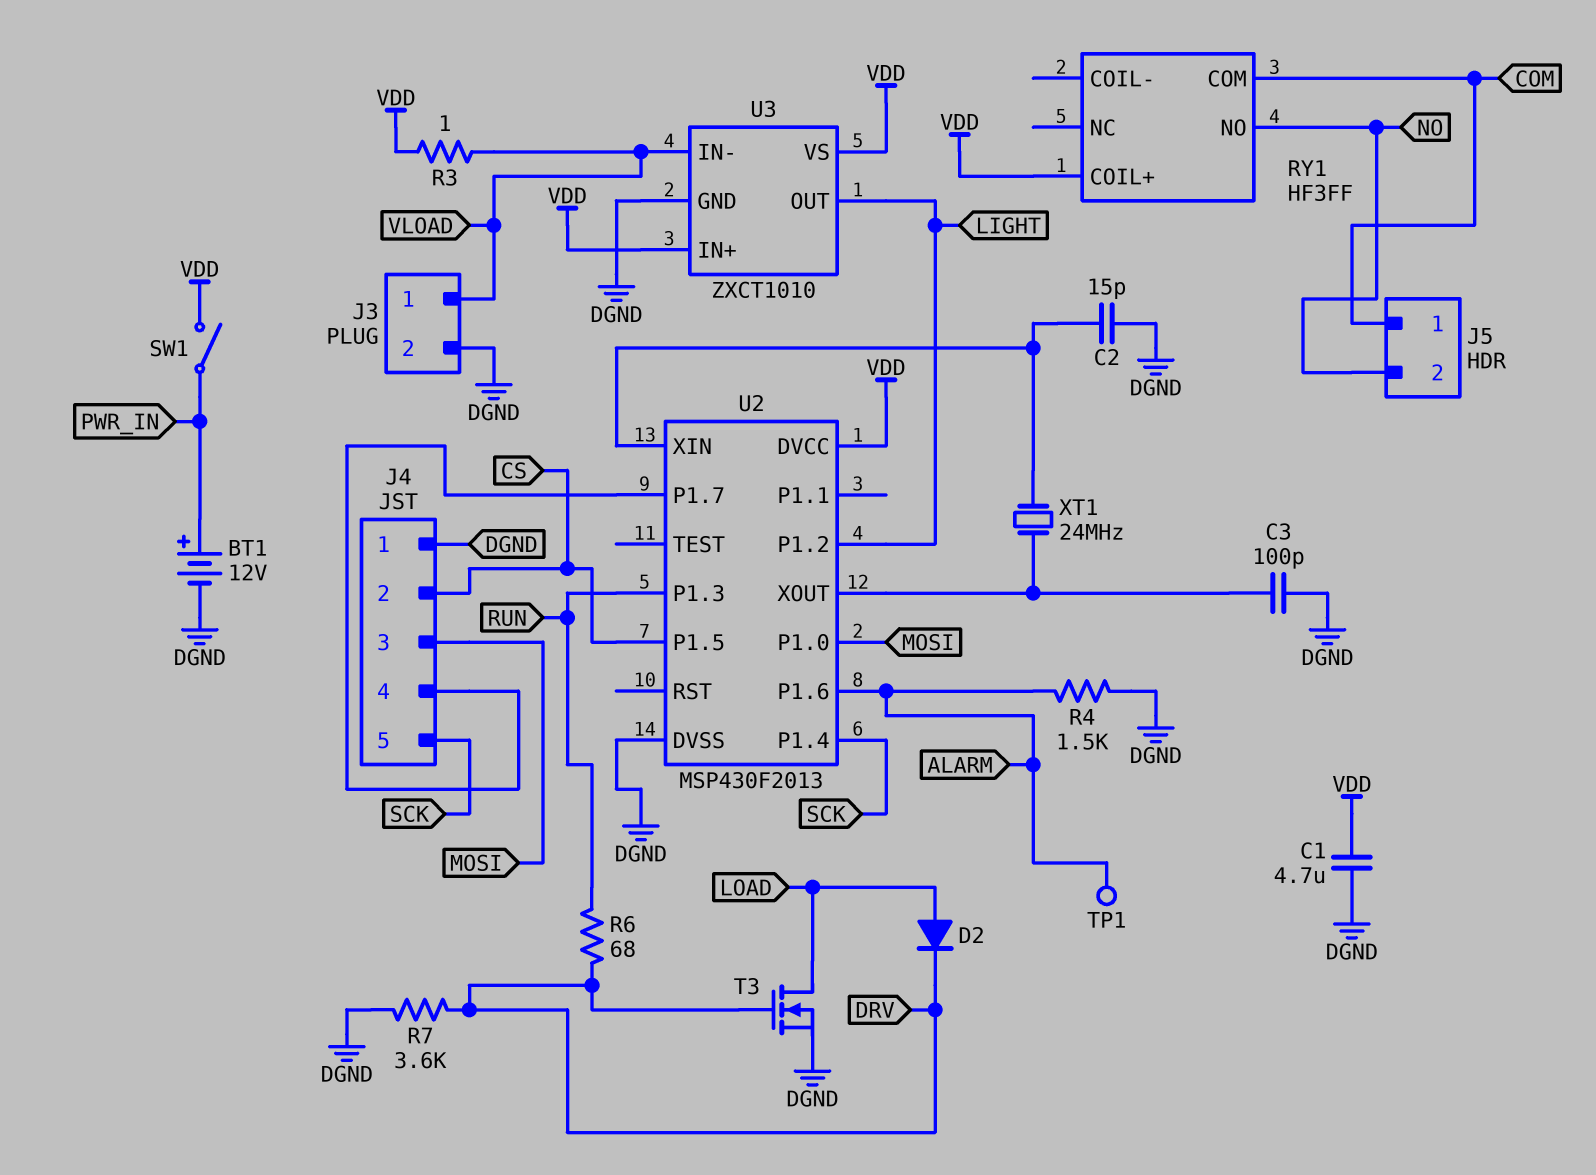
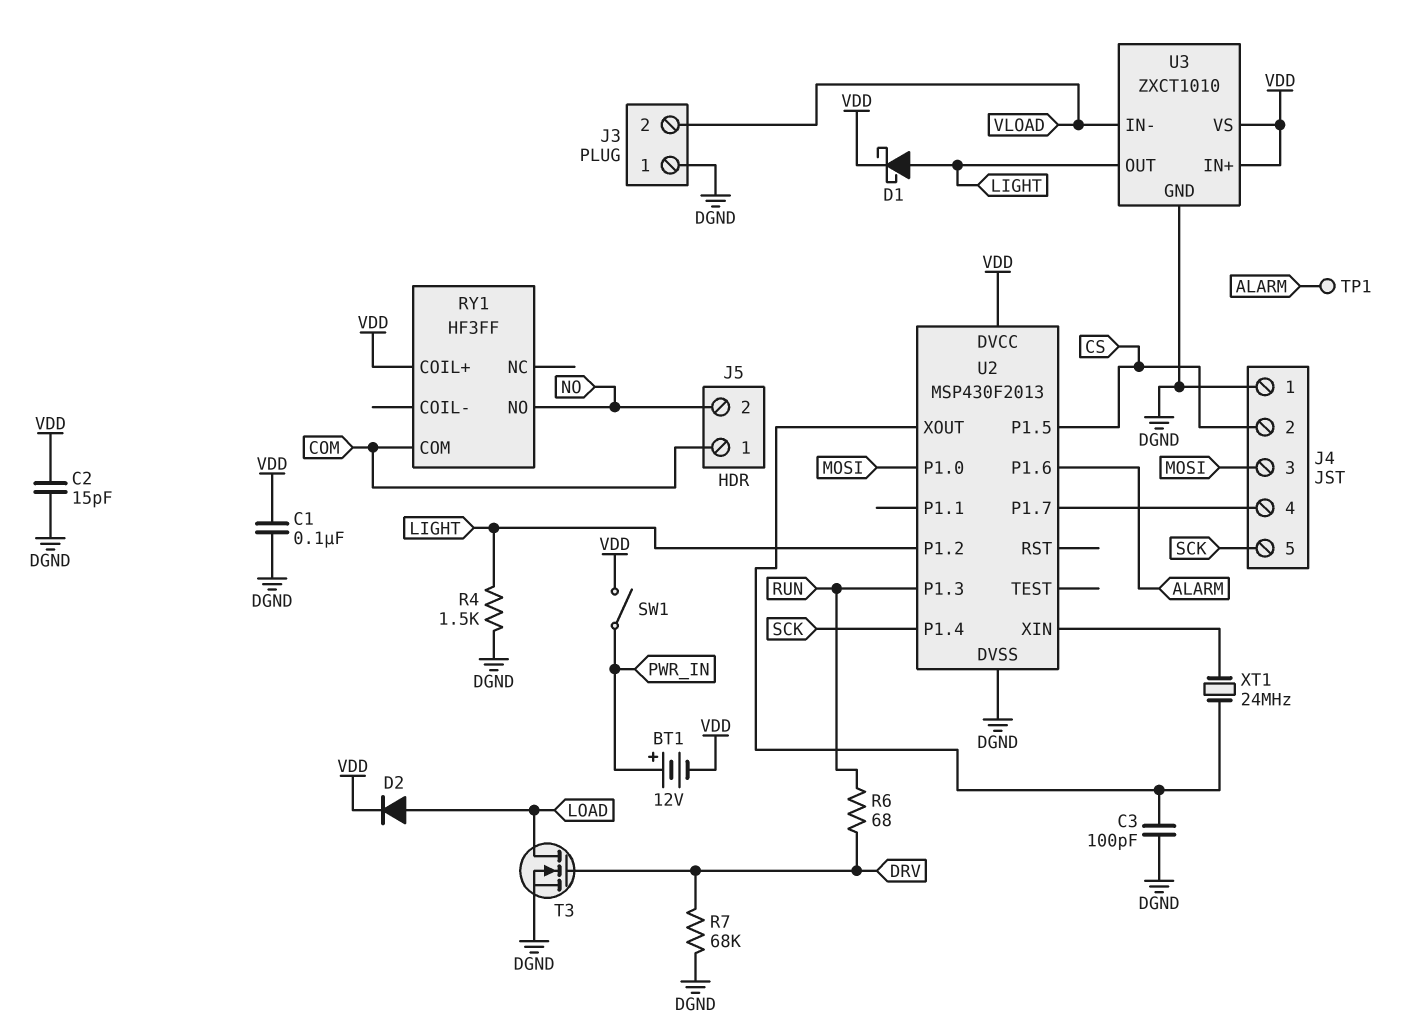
BT1: 12V (plus PWR_IN, minus DGND) -> 12V (plus PWR_IN, minus VDD)
C1: 4.7uF (DGND, VDD) -> 100nF (DGND, VDD)
C2: 15pF (DGND, U2/XIN) -> 15pF (DGND, VDD)
D1: none -> schottky (A LIGHT, K VDD)
D2: diode (A LOAD, K DRV) -> diode (A LOAD, K VDD)
J3 pin 1: VLOAD -> DGND
J3 pin 2: DGND -> VLOAD
R3: 1 (VDD, VLOAD) -> none
R4: 1.5k (ALARM, DGND) -> 1.5k (DGND, LIGHT)
R7: 3.6k (DGND, DRV) -> 68k (DGND, DRV)

